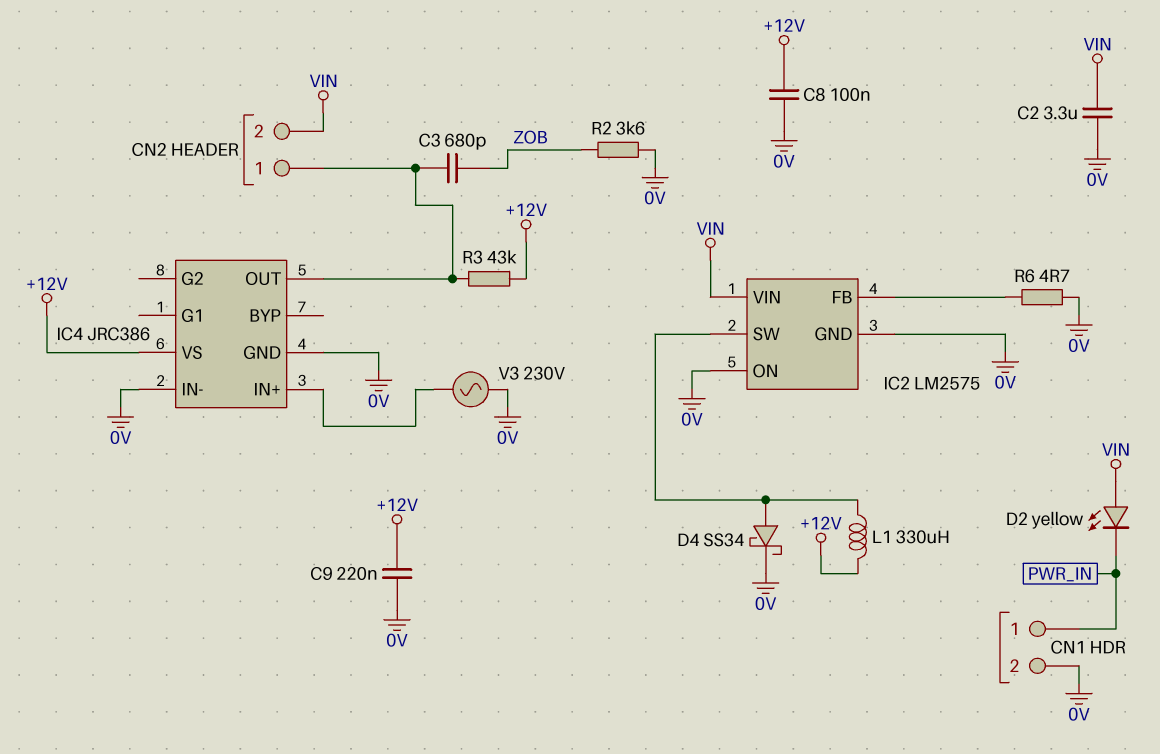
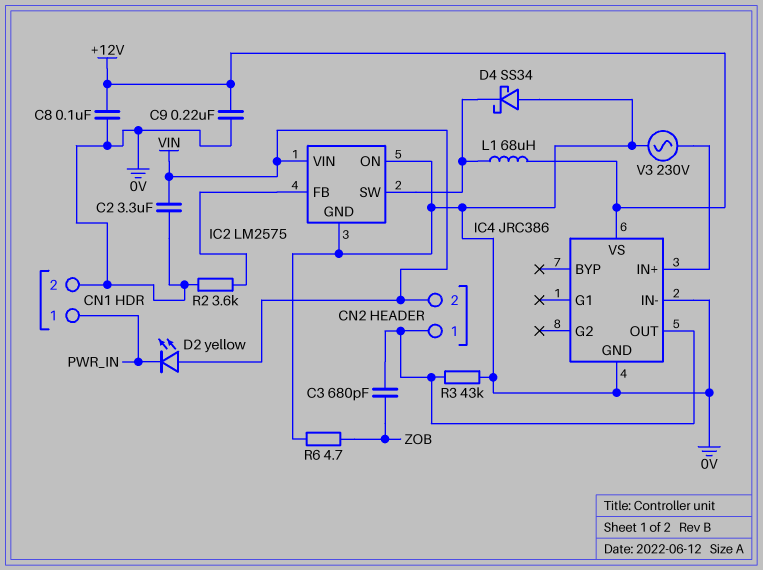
D4: schottky SS34 (A IC2/SW, K 0V) -> schottky SS34 (A 0V, K IC2/SW)
L1: 330uH (+12V, IC2/SW) -> 68uH (+12V, IC2/SW)
R2: 3.6k (0V, ZOB) -> 3.6k (0V, IC2/FB)
R3: 43k (+12V, CN2/1) -> 43k (0V, CN2/1)
R6: 4.7 (0V, IC2/FB) -> 4.7 (0V, ZOB)

